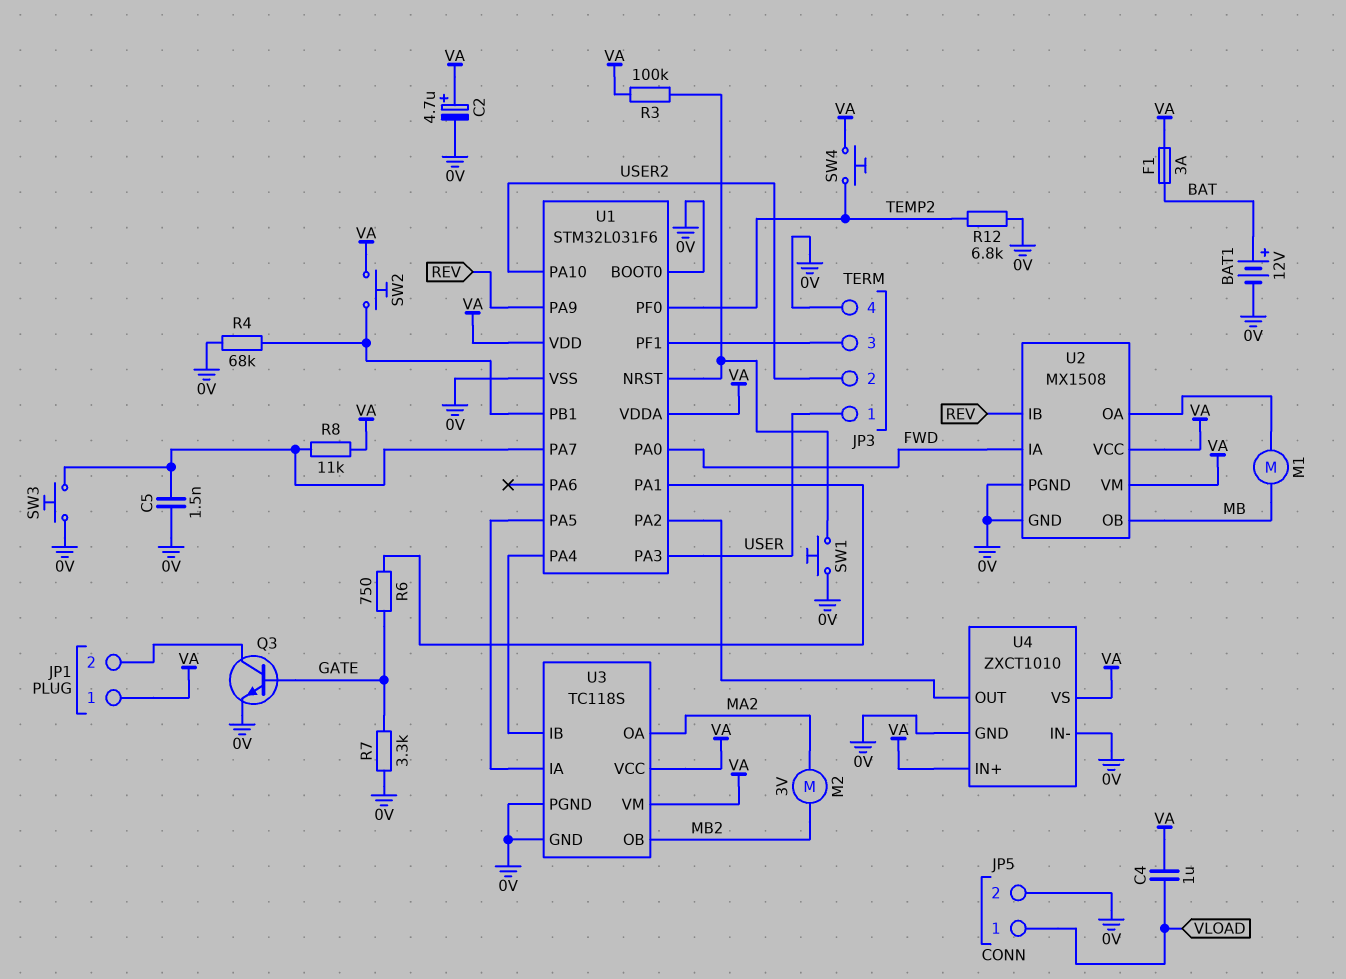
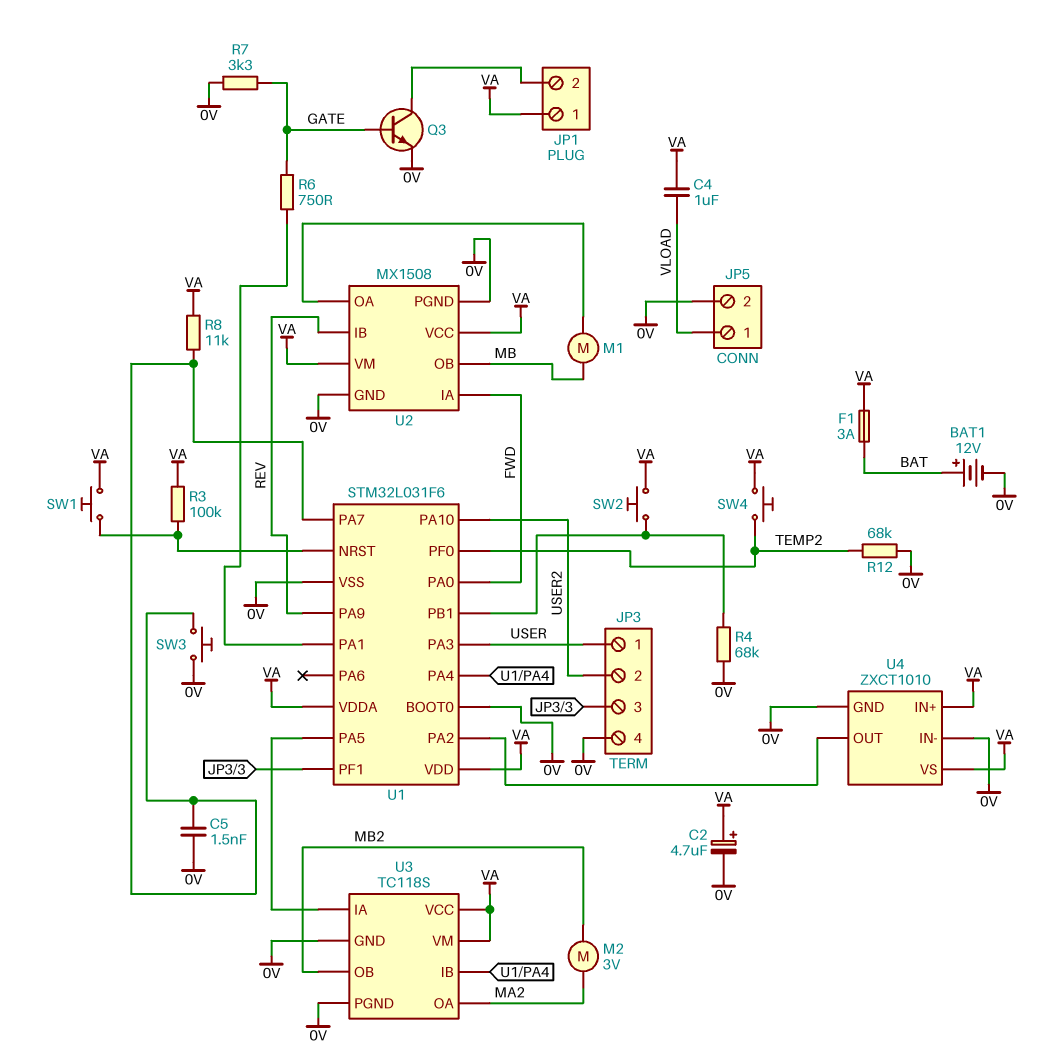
R12: 6.8k (0V, TEMP2) -> 68k (0V, TEMP2)
SW1: button (0V, U1/NRST) -> button (U1/NRST, VA)

